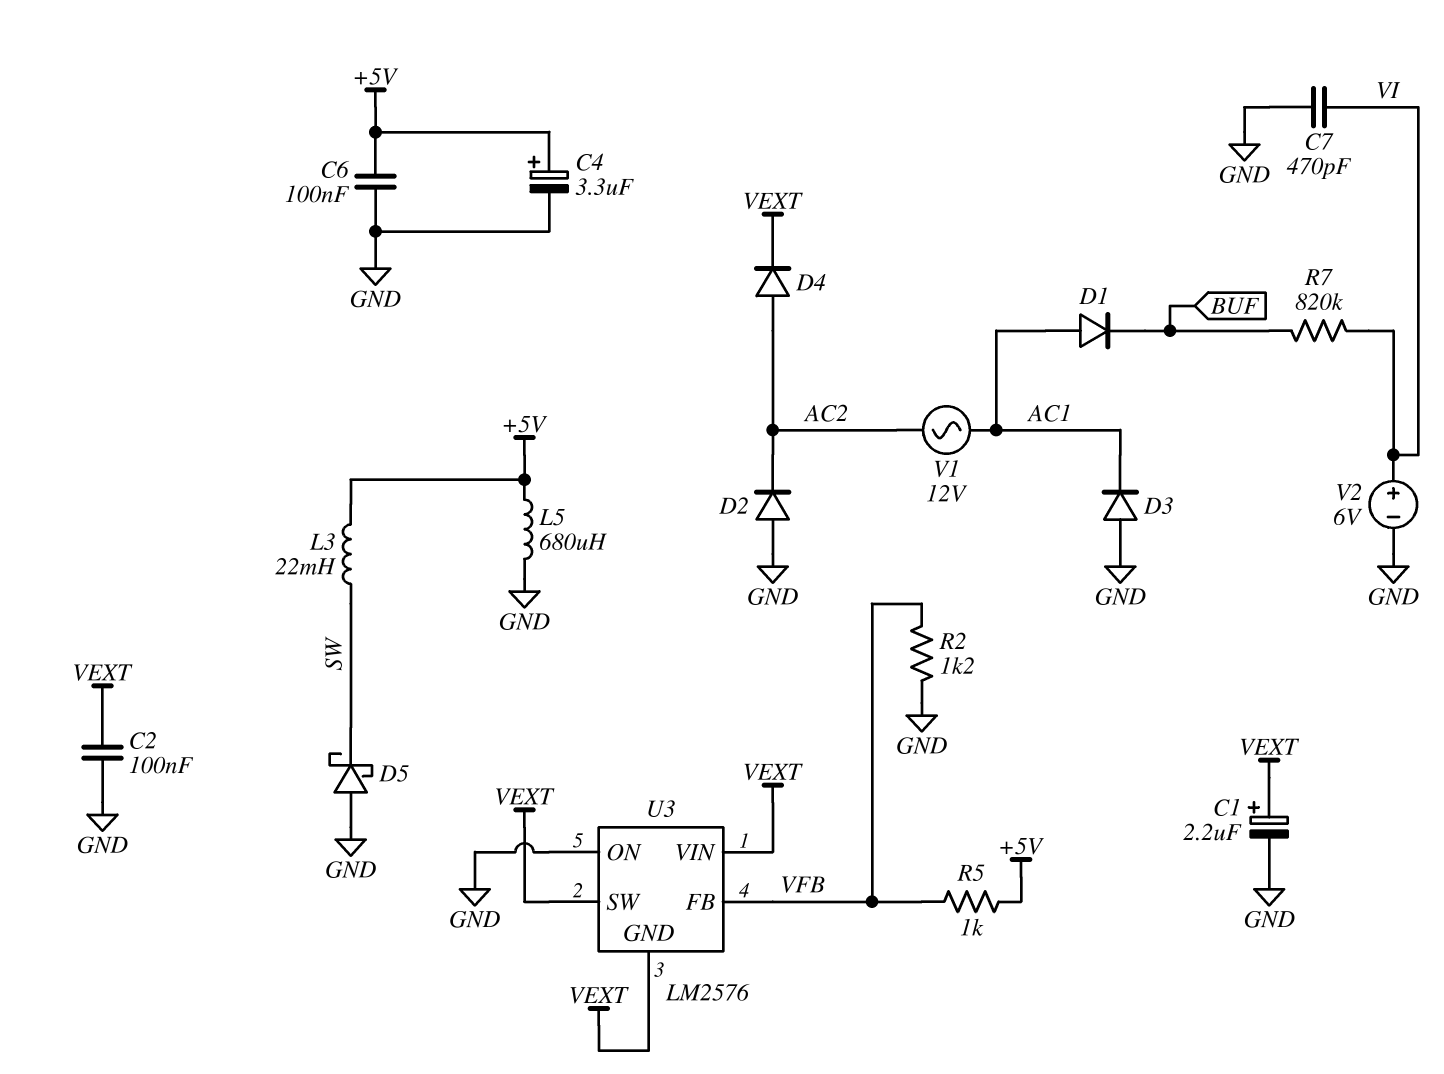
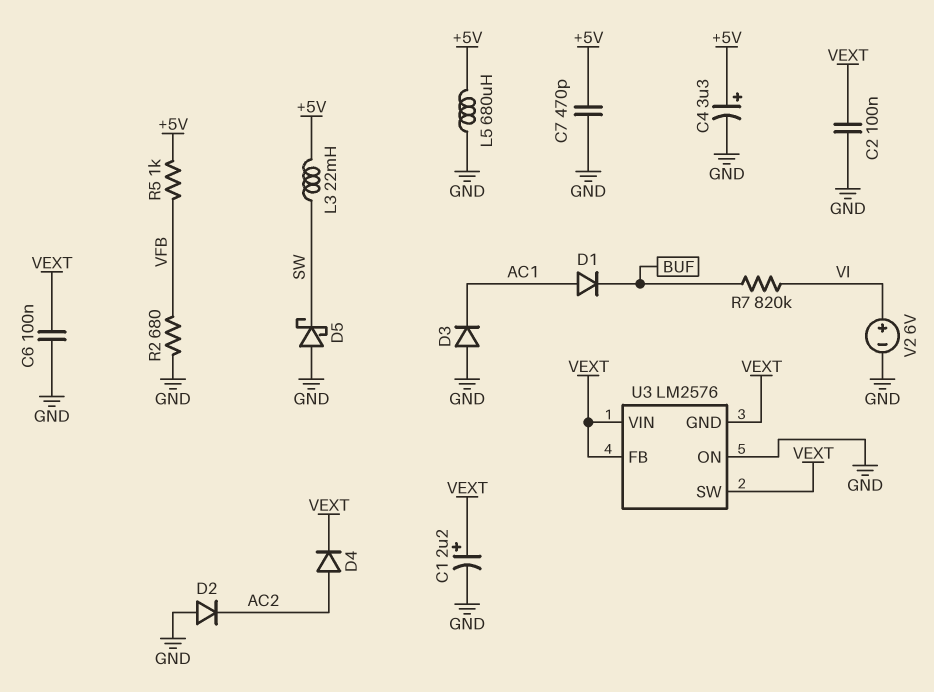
C6: 100nF (+5V, GND) -> 100nF (GND, VEXT)
C7: 470pF (GND, VI) -> 470pF (+5V, GND)
R2: 1.2k (GND, VFB) -> 680 (GND, VFB)
U3 pin FB: VFB -> VEXT
V1: AC 12V (AC1, AC2) -> none

